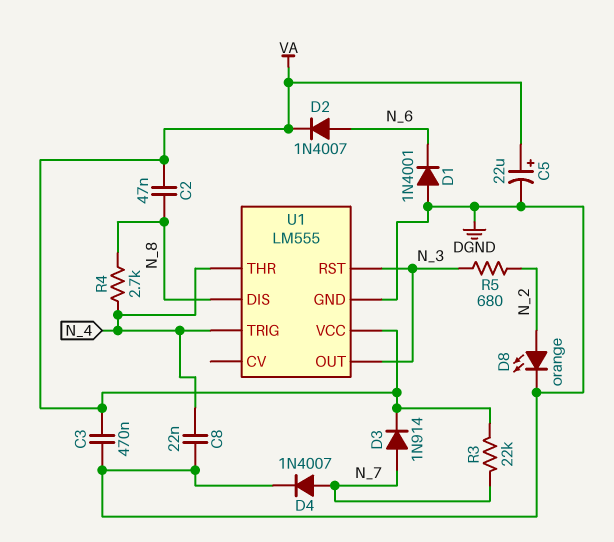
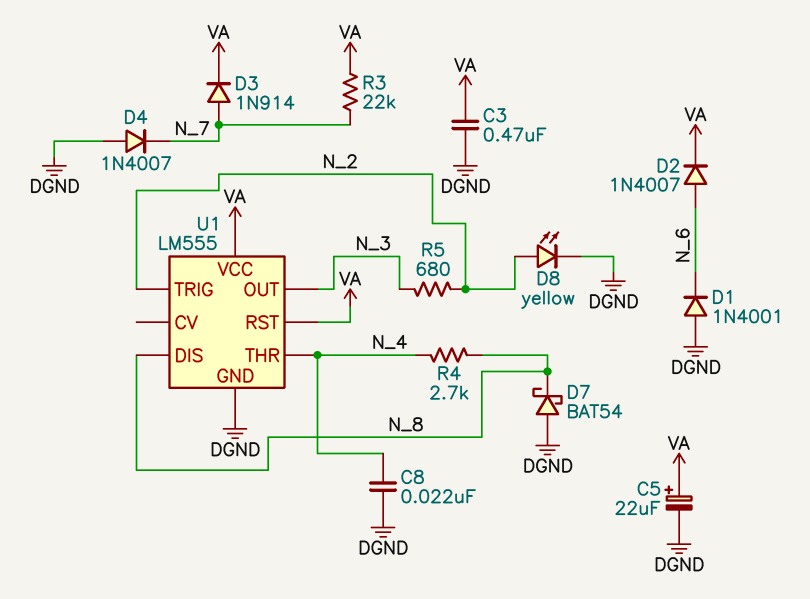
C2: 47nF (N_8, VA) -> none
D4: diode 1N4007 (A N_7, K DGND) -> diode 1N4007 (A DGND, K N_7)
D7: none -> schottky BAT54 (A DGND, K N_8)
D8: LED orange (A N_2, K DGND) -> LED yellow (A N_2, K DGND)
U1 pin RST: N_3 -> VA
U1 pin TRIG: N_4 -> N_2

